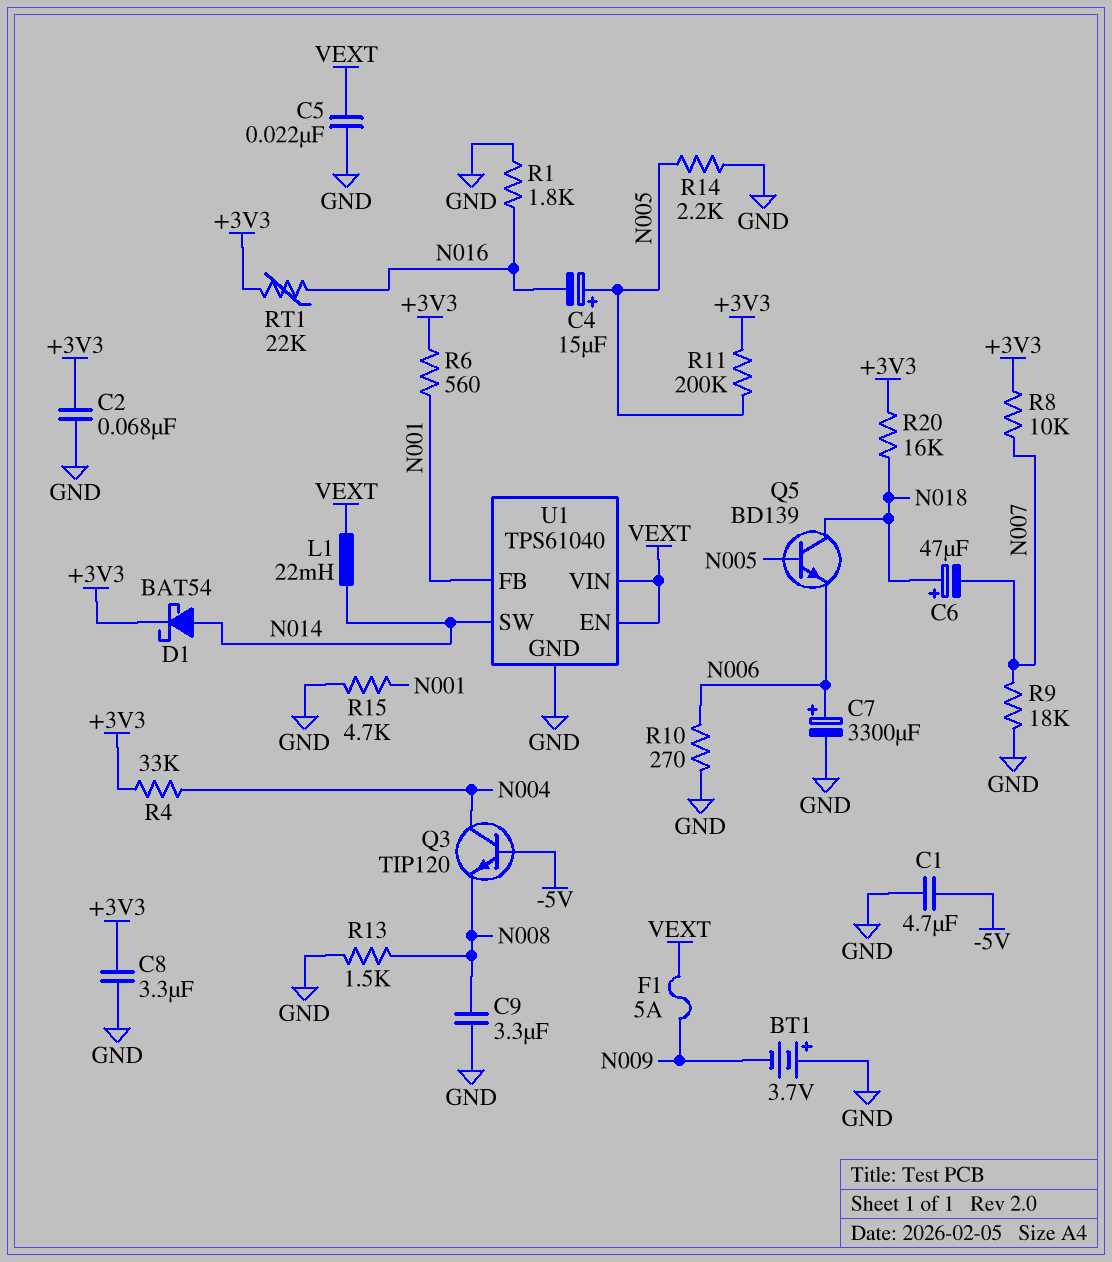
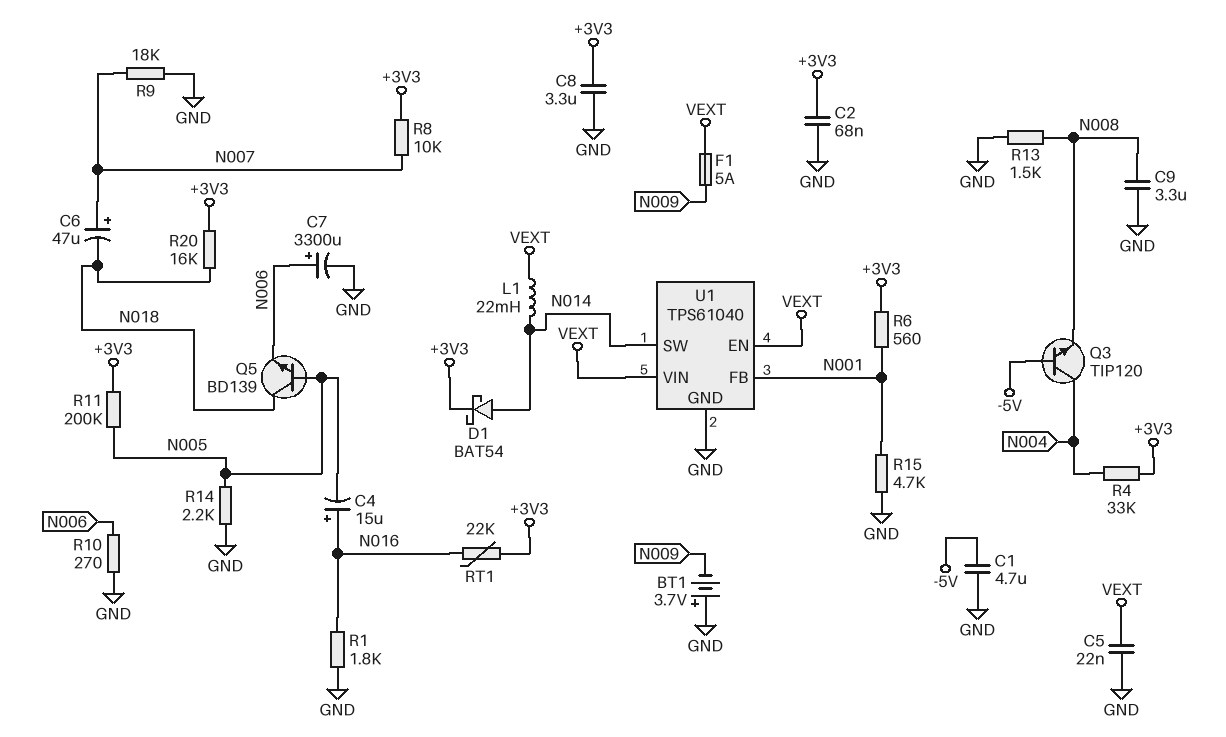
C4: 15uF (plus N005, minus N016) -> 15uF (plus N016, minus N005)
C6: 47uF (plus N018, minus N007) -> 47uF (plus N007, minus N018)

